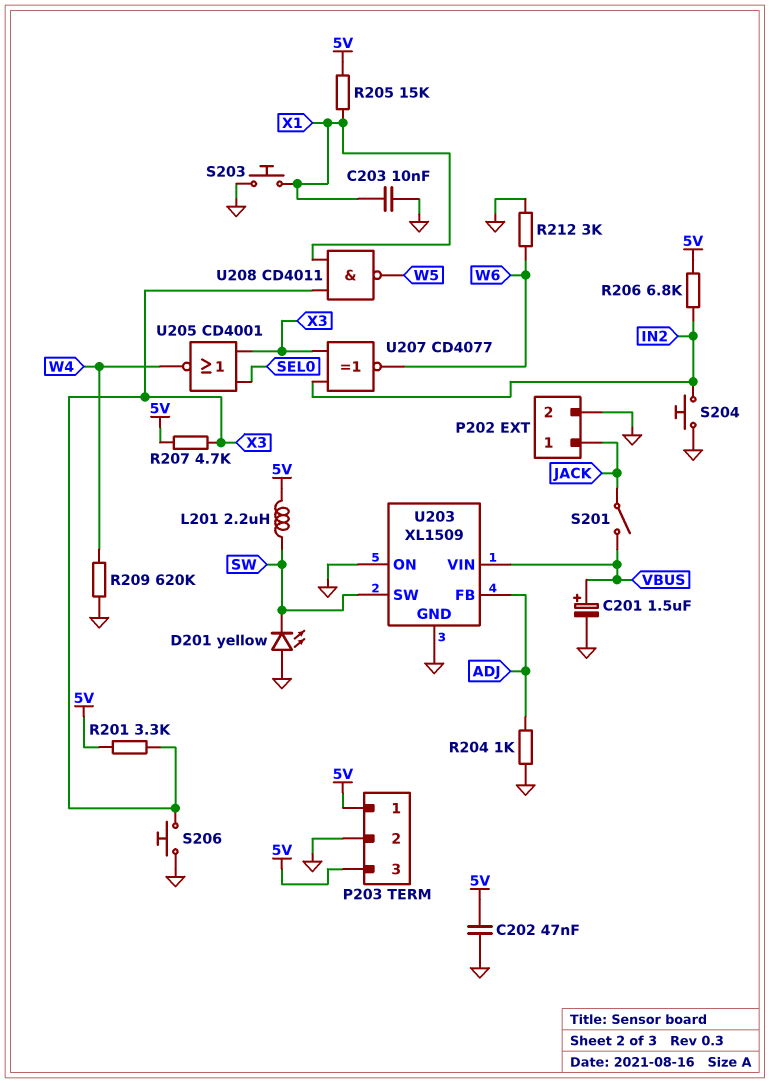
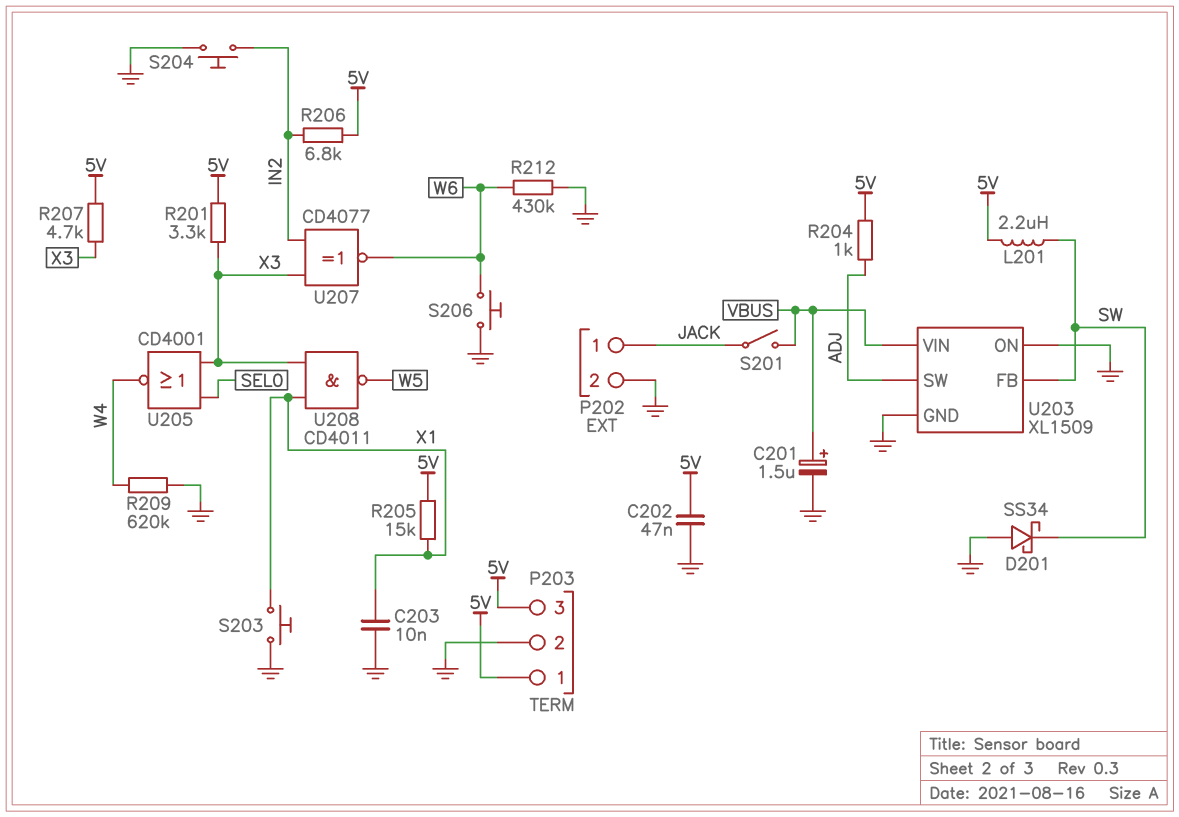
D201: LED yellow (A GND, K SW) -> schottky SS34 (A GND, K SW)
R204: 1k (ADJ, GND) -> 1k (5V, ADJ)
R212: 3k (GND, W6) -> 430k (GND, W6)
S206: button (GND, X3) -> button (GND, W6)
U203 pin FB: ADJ -> SW
U203 pin SW: SW -> ADJ

